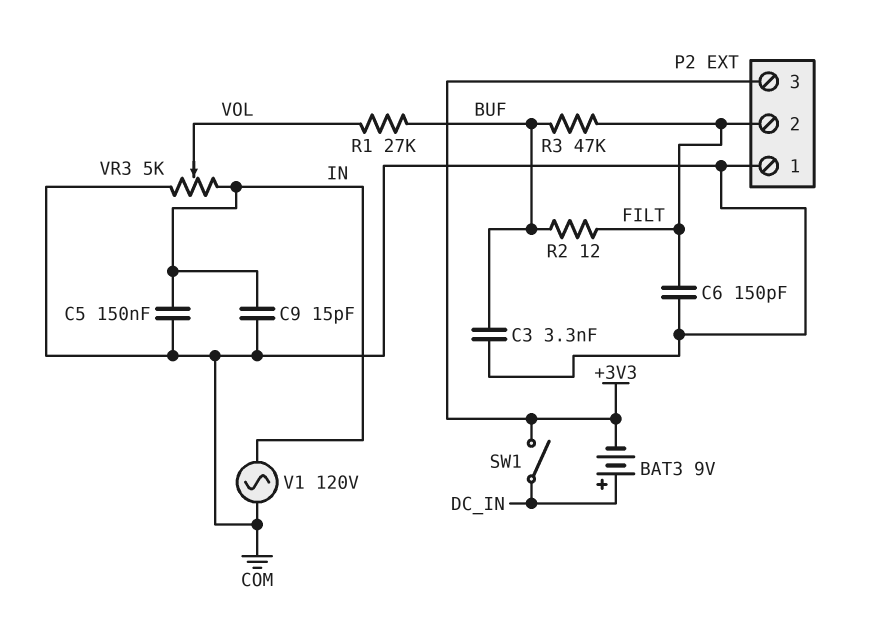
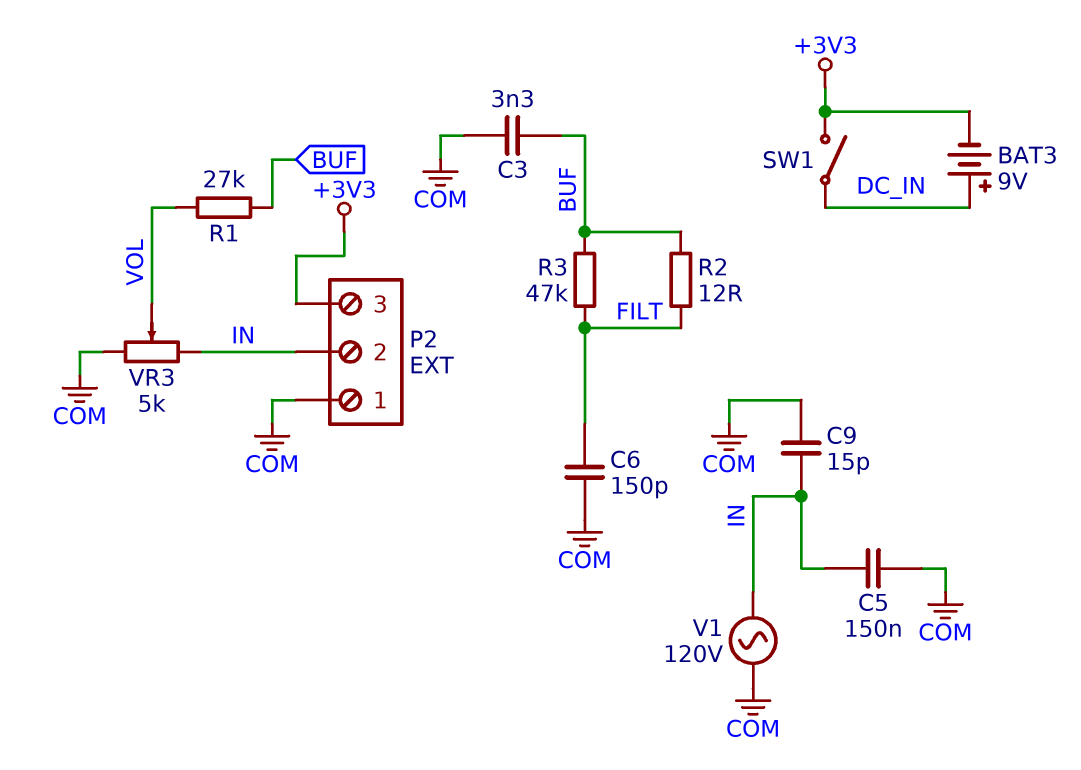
P2 pin 2: FILT -> IN

